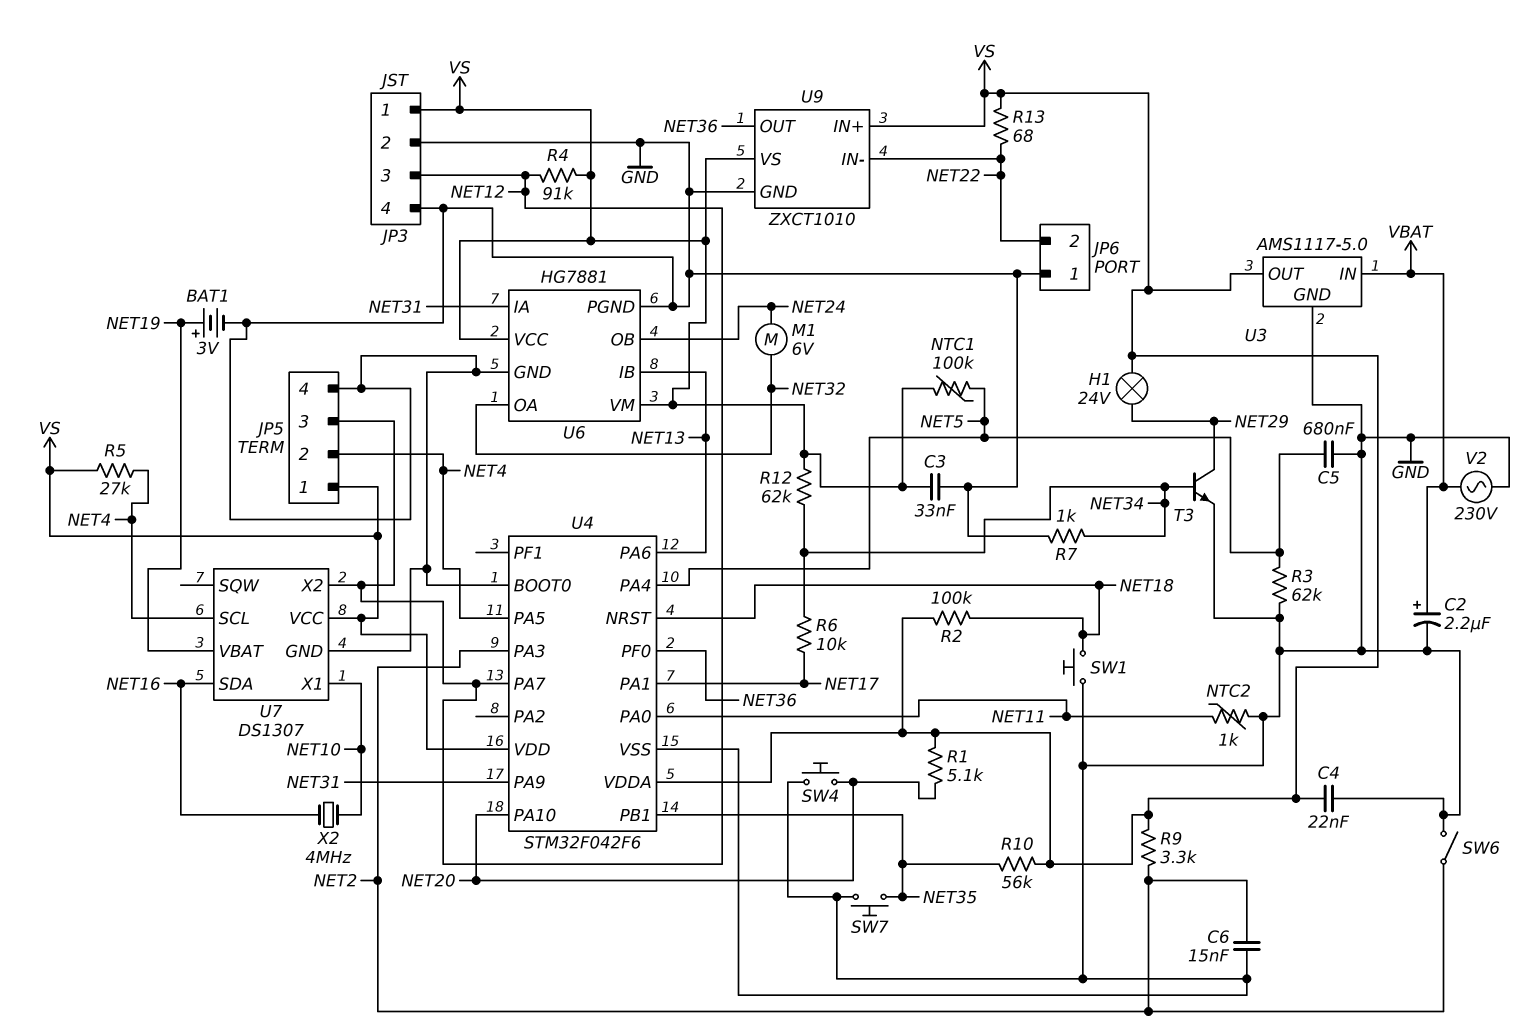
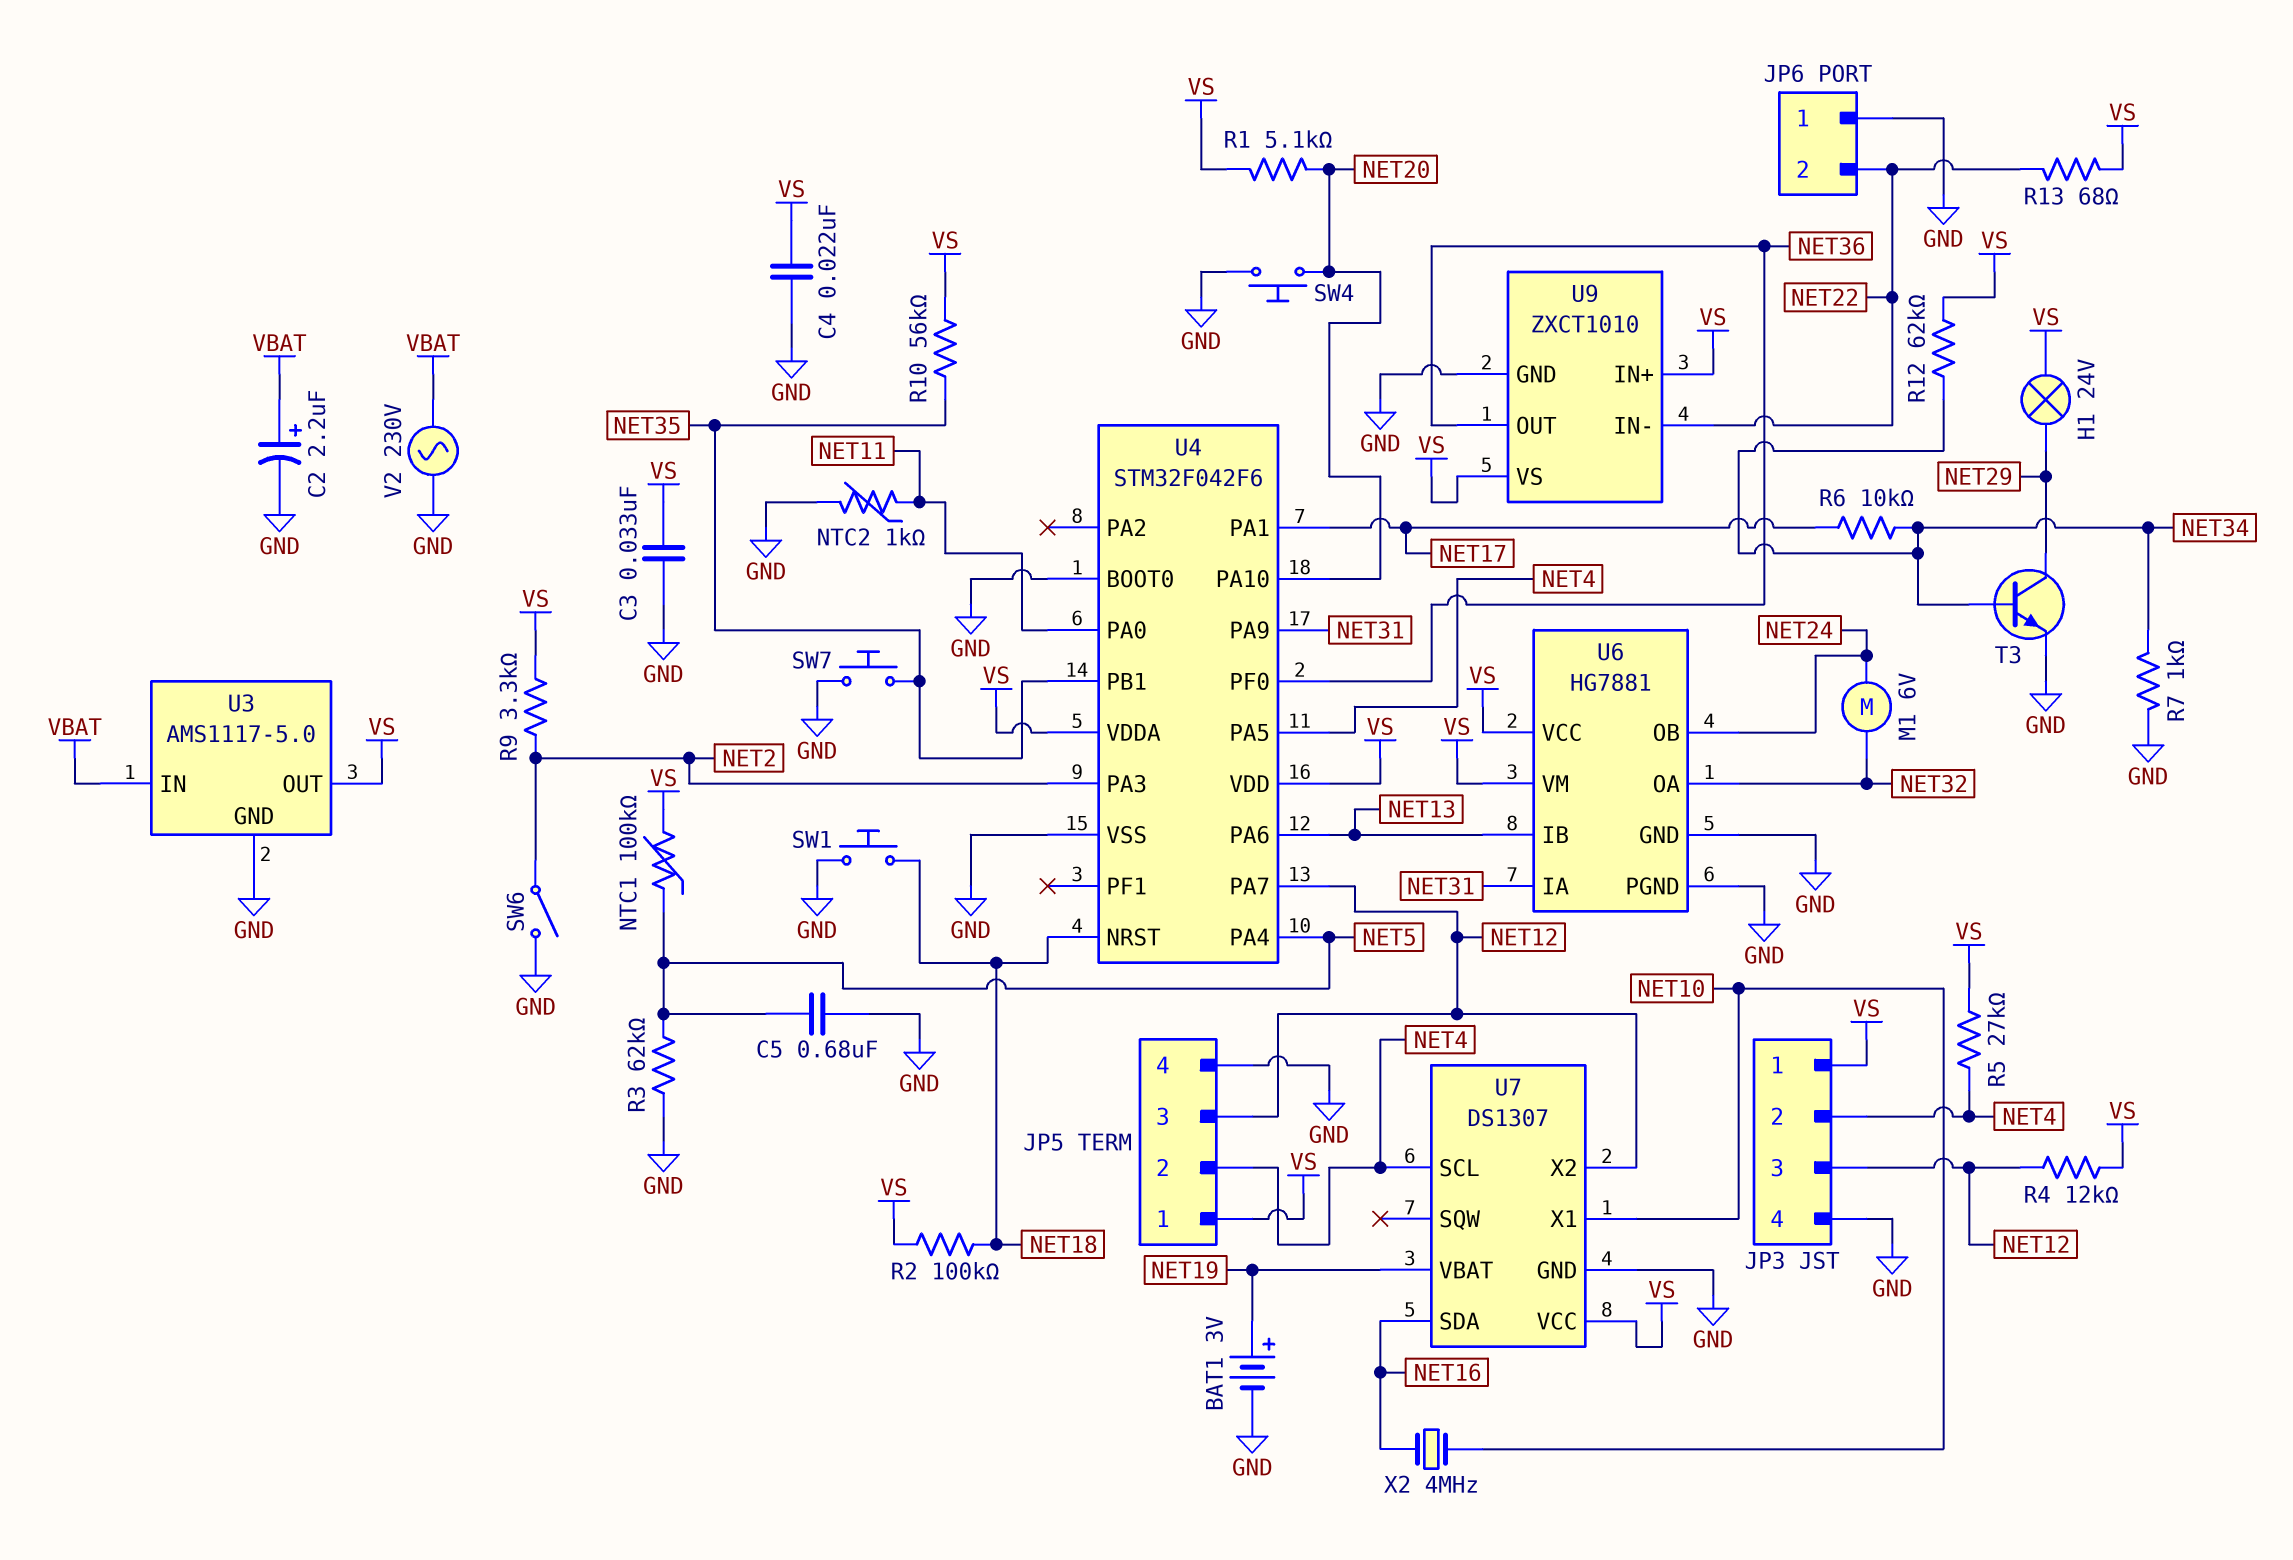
C6: 15nF (GND, NET2) -> none
JP3 pin 2: GND -> NET4
R4: 91k (NET12, VS) -> 12k (NET12, VS)

